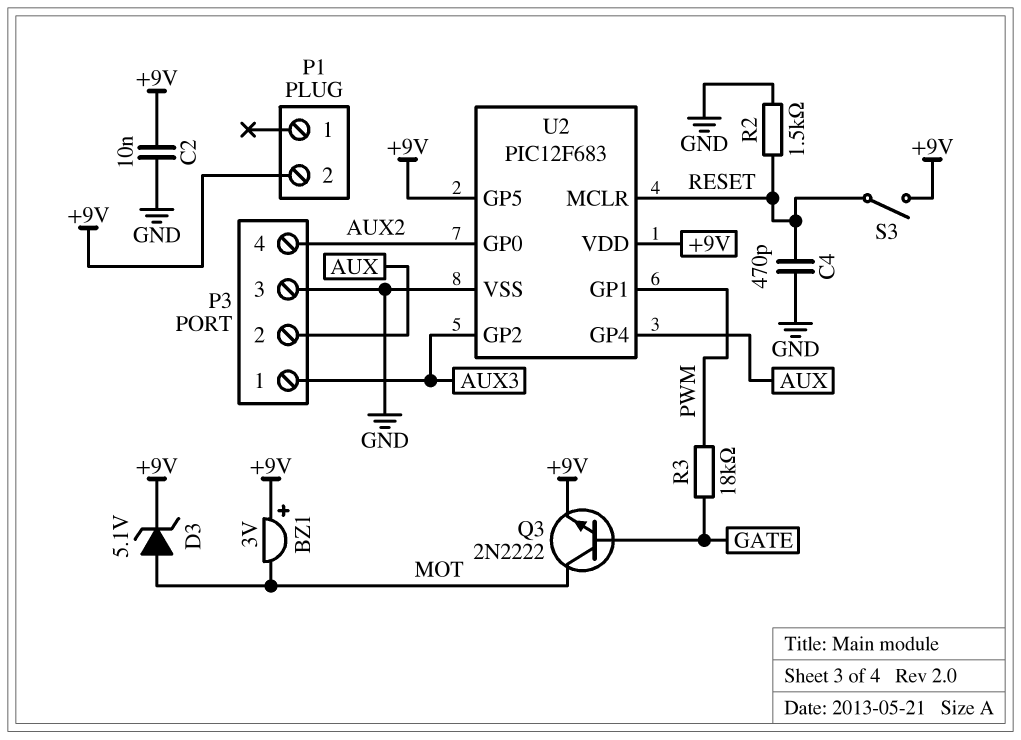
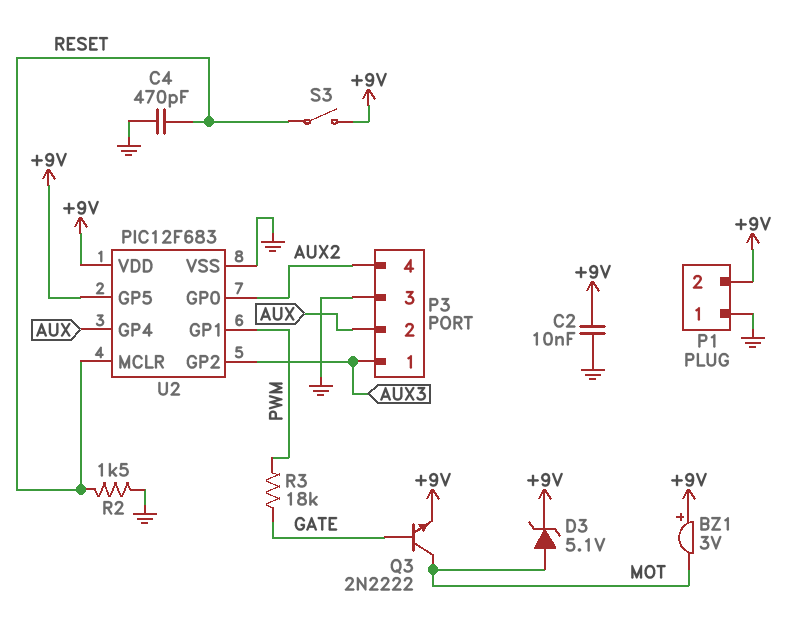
P1 pin 1: none -> GND

